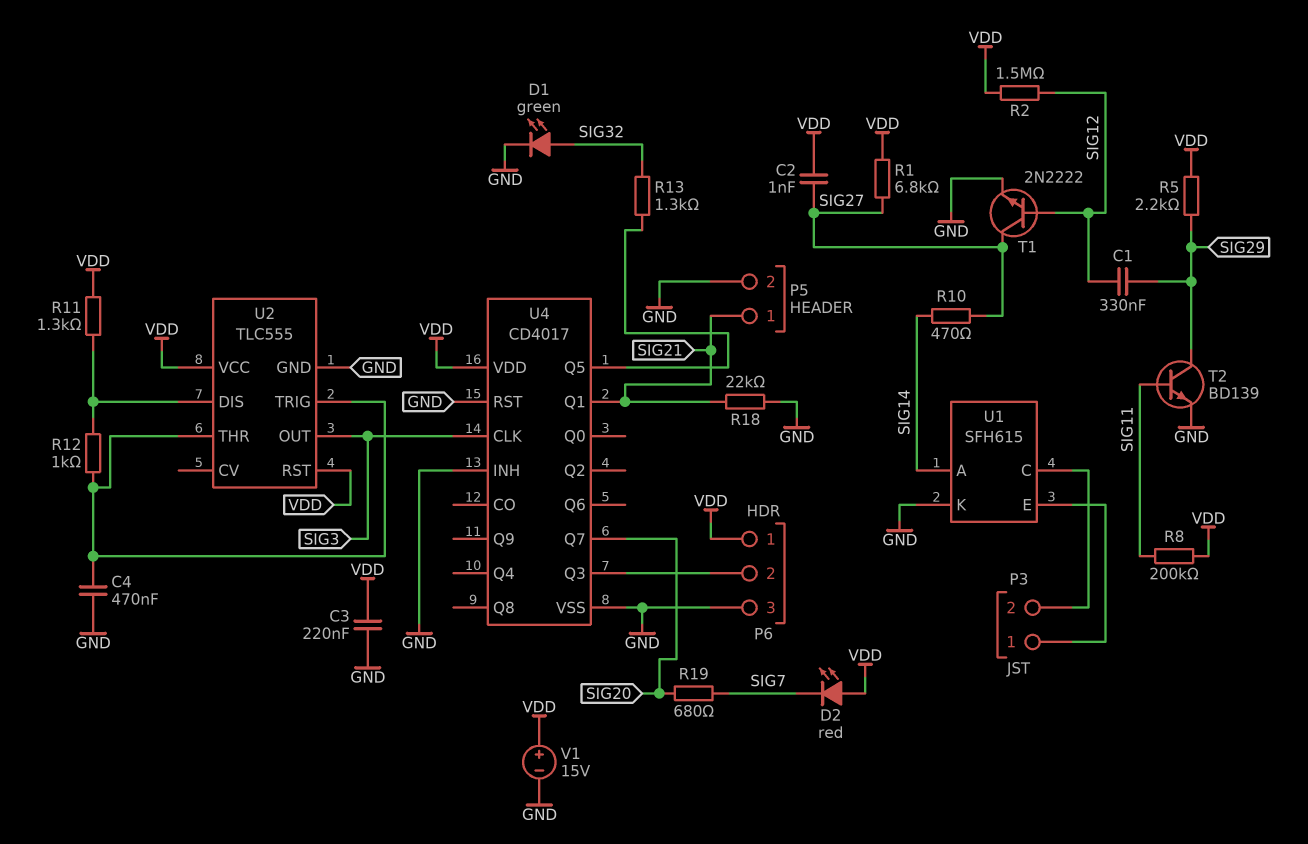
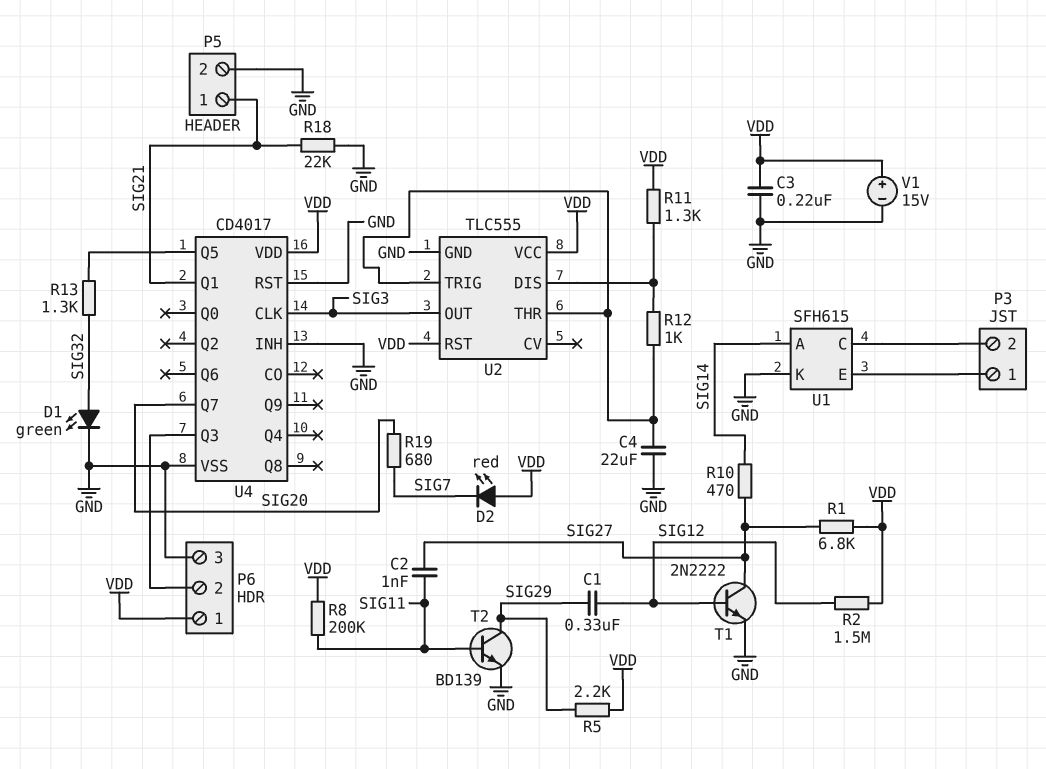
C2: 1nF (SIG27, VDD) -> 1nF (SIG11, SIG27)
C4: 470nF (GND, U2/THR) -> 22uF (GND, U2/THR)

